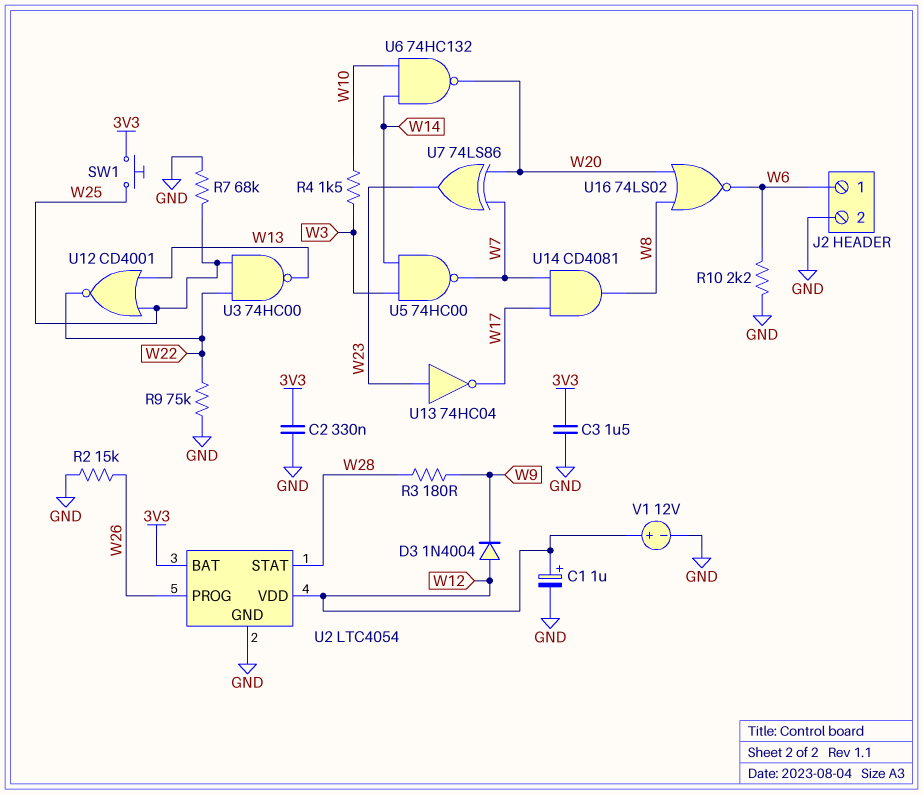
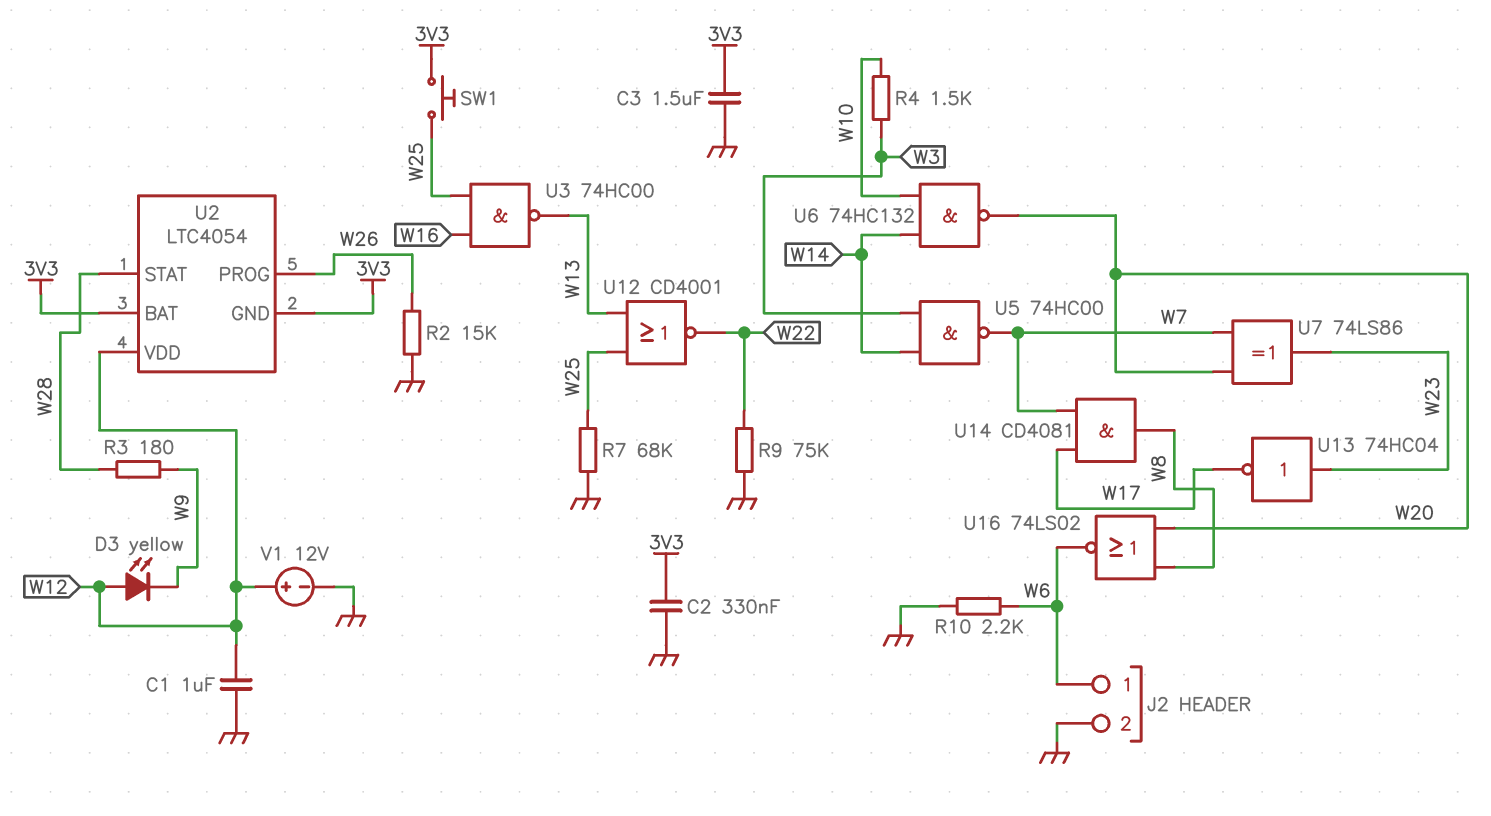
C1: 1uF (plus W12, minus GND) -> 1uF (GND, W12)
D3: diode 1N4004 (A W12, K W9) -> LED yellow (A W12, K W9)
U2 pin GND: GND -> 3V3
U3: NAND 74HC00 (in W22, in W25, out W13) -> NAND 74HC00 (in W16, in W25, out W13)

